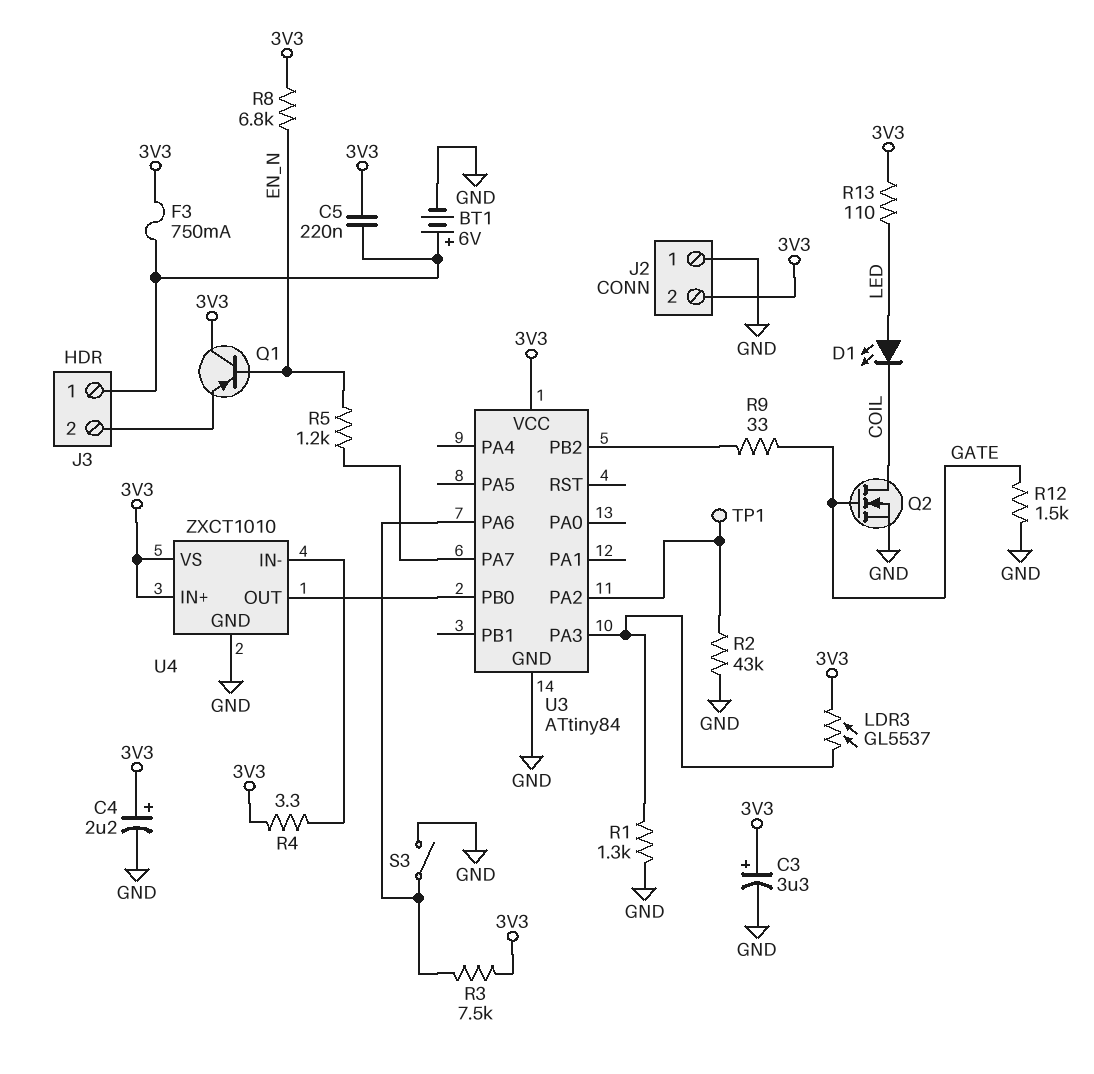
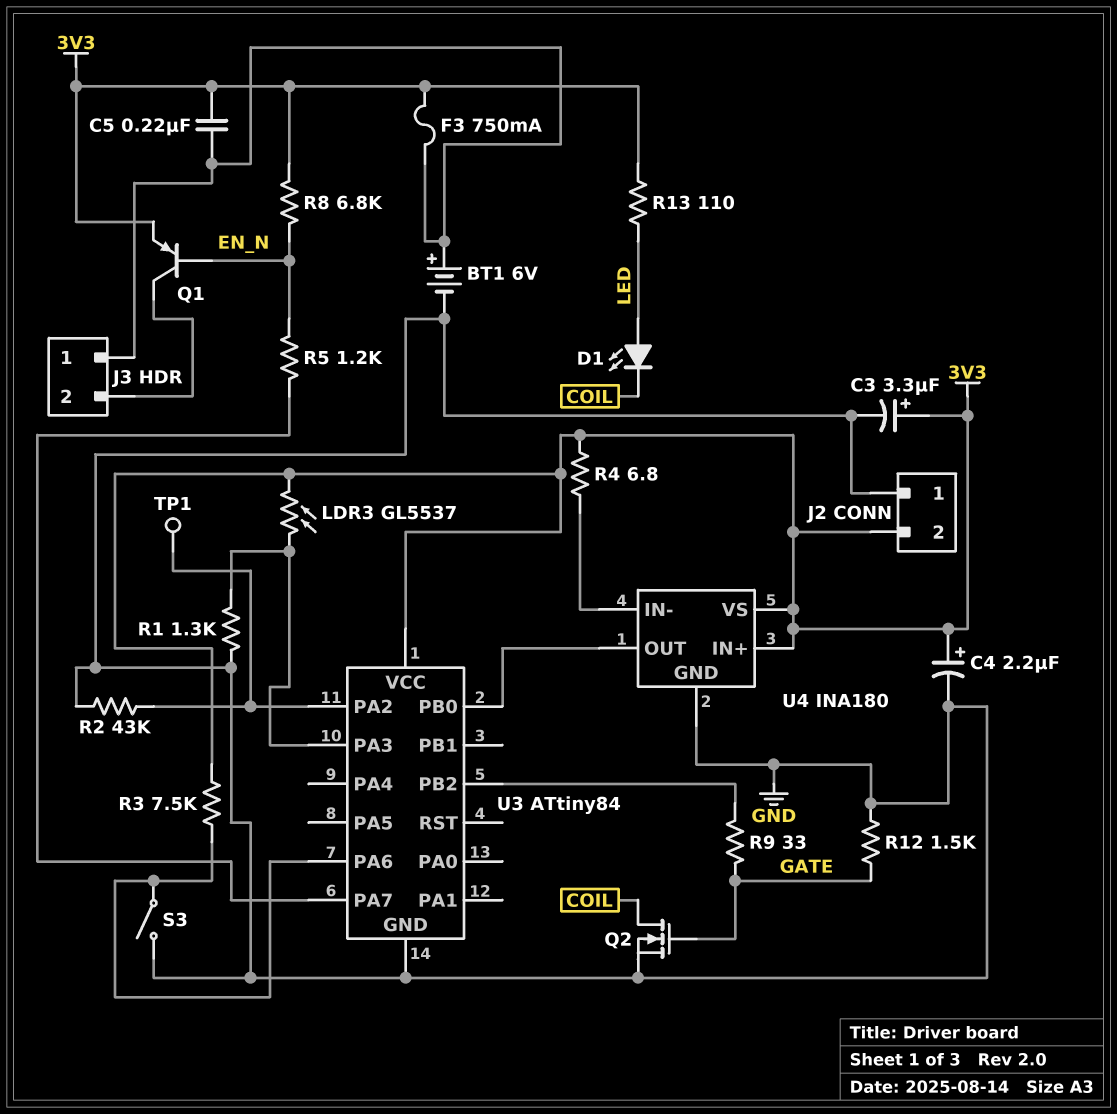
Q1: PNP (B EN_N, C 3V3, E J3/2) -> PNP (B EN_N, C J3/2, E 3V3)
R4: 3.3 (3V3, U4/IN-) -> 6.8 (3V3, U4/IN-)
U4: ZXCT1010 -> INA180

